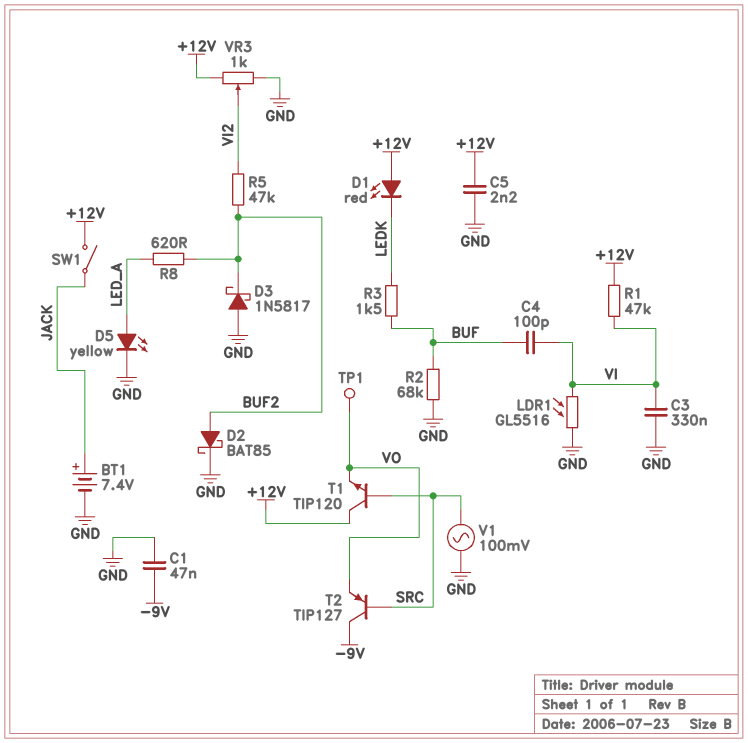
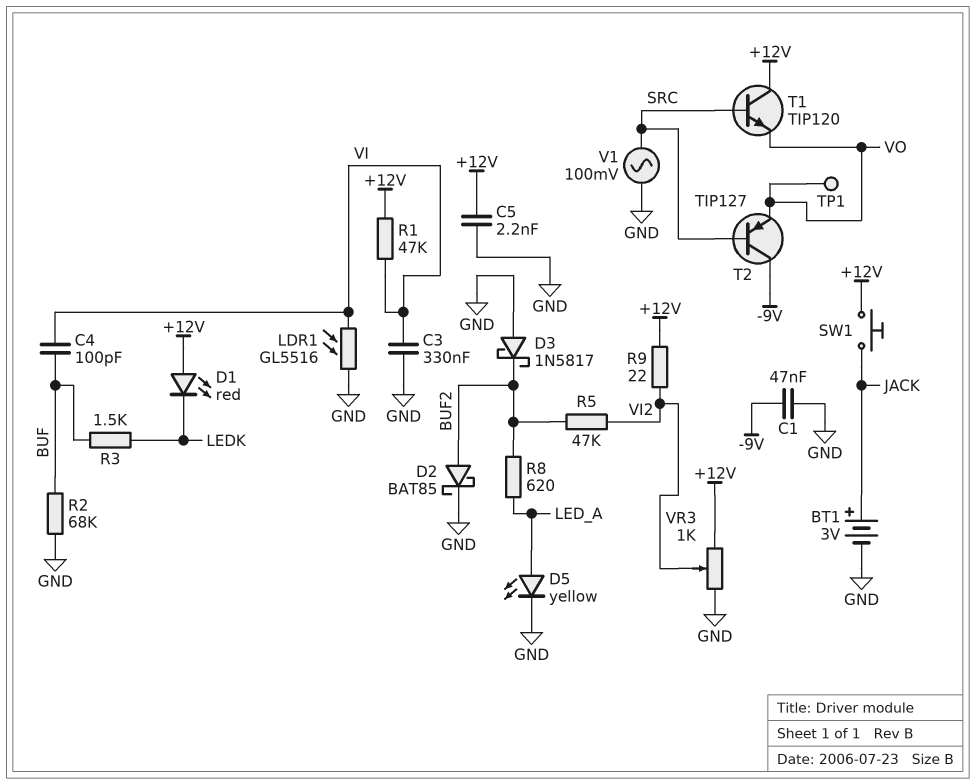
BT1: 7.4V (plus JACK, minus GND) -> 3V (plus JACK, minus GND)
R9: none -> 22 (+12V, VI2)
SW1: switch (+12V, JACK) -> button (+12V, JACK)

